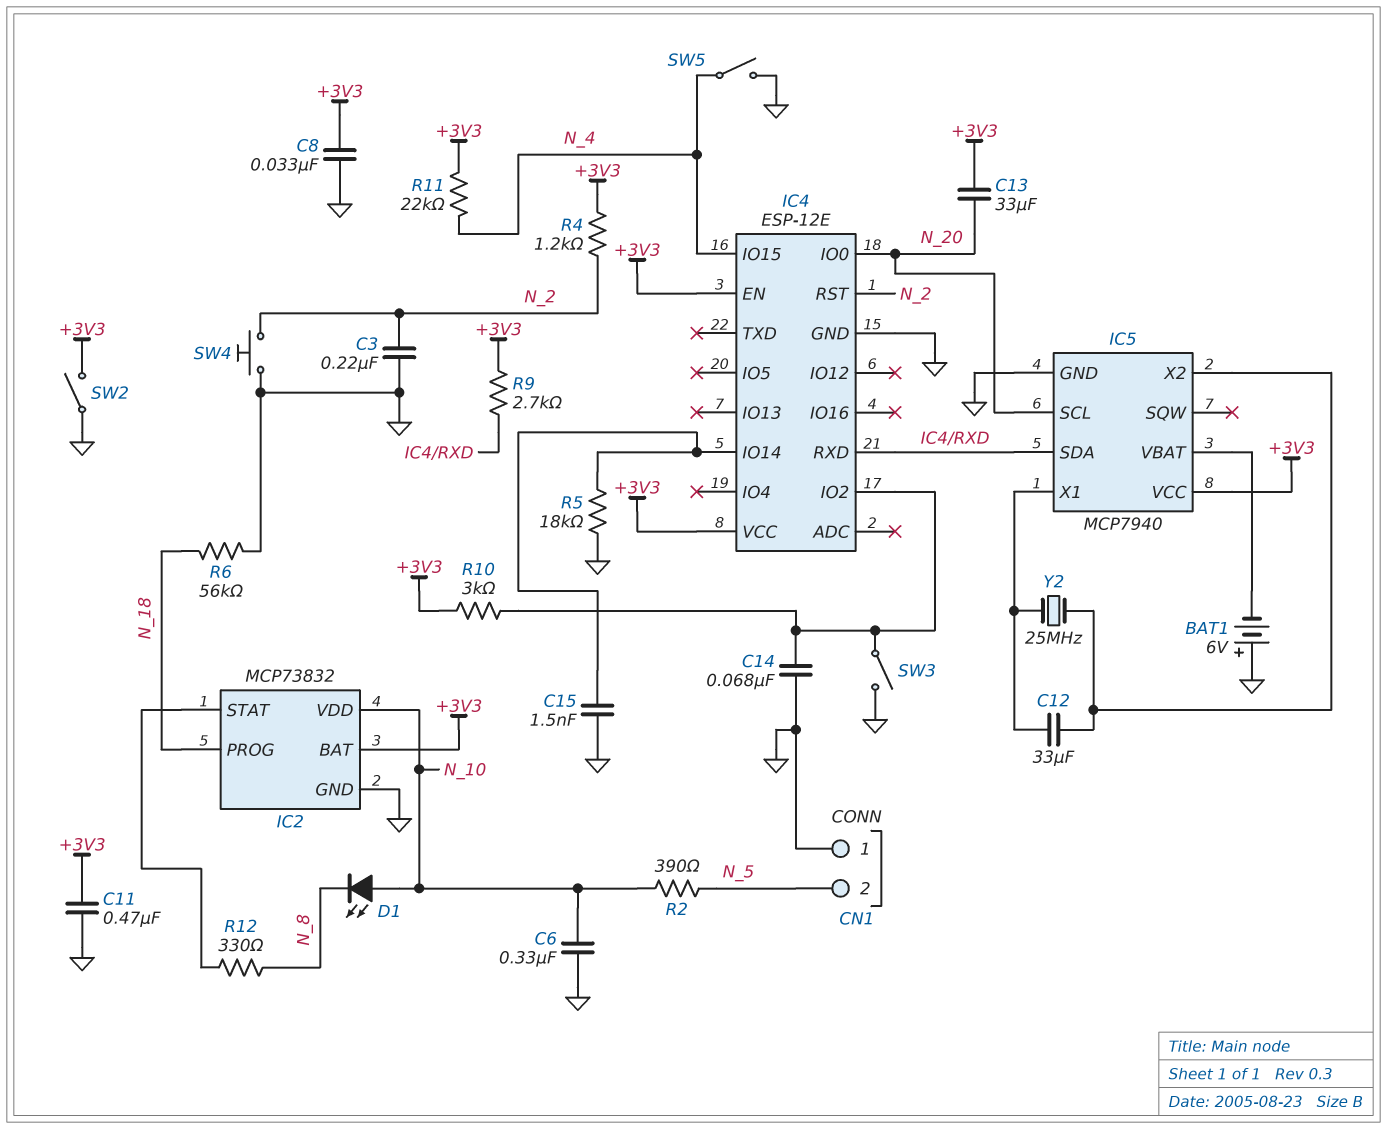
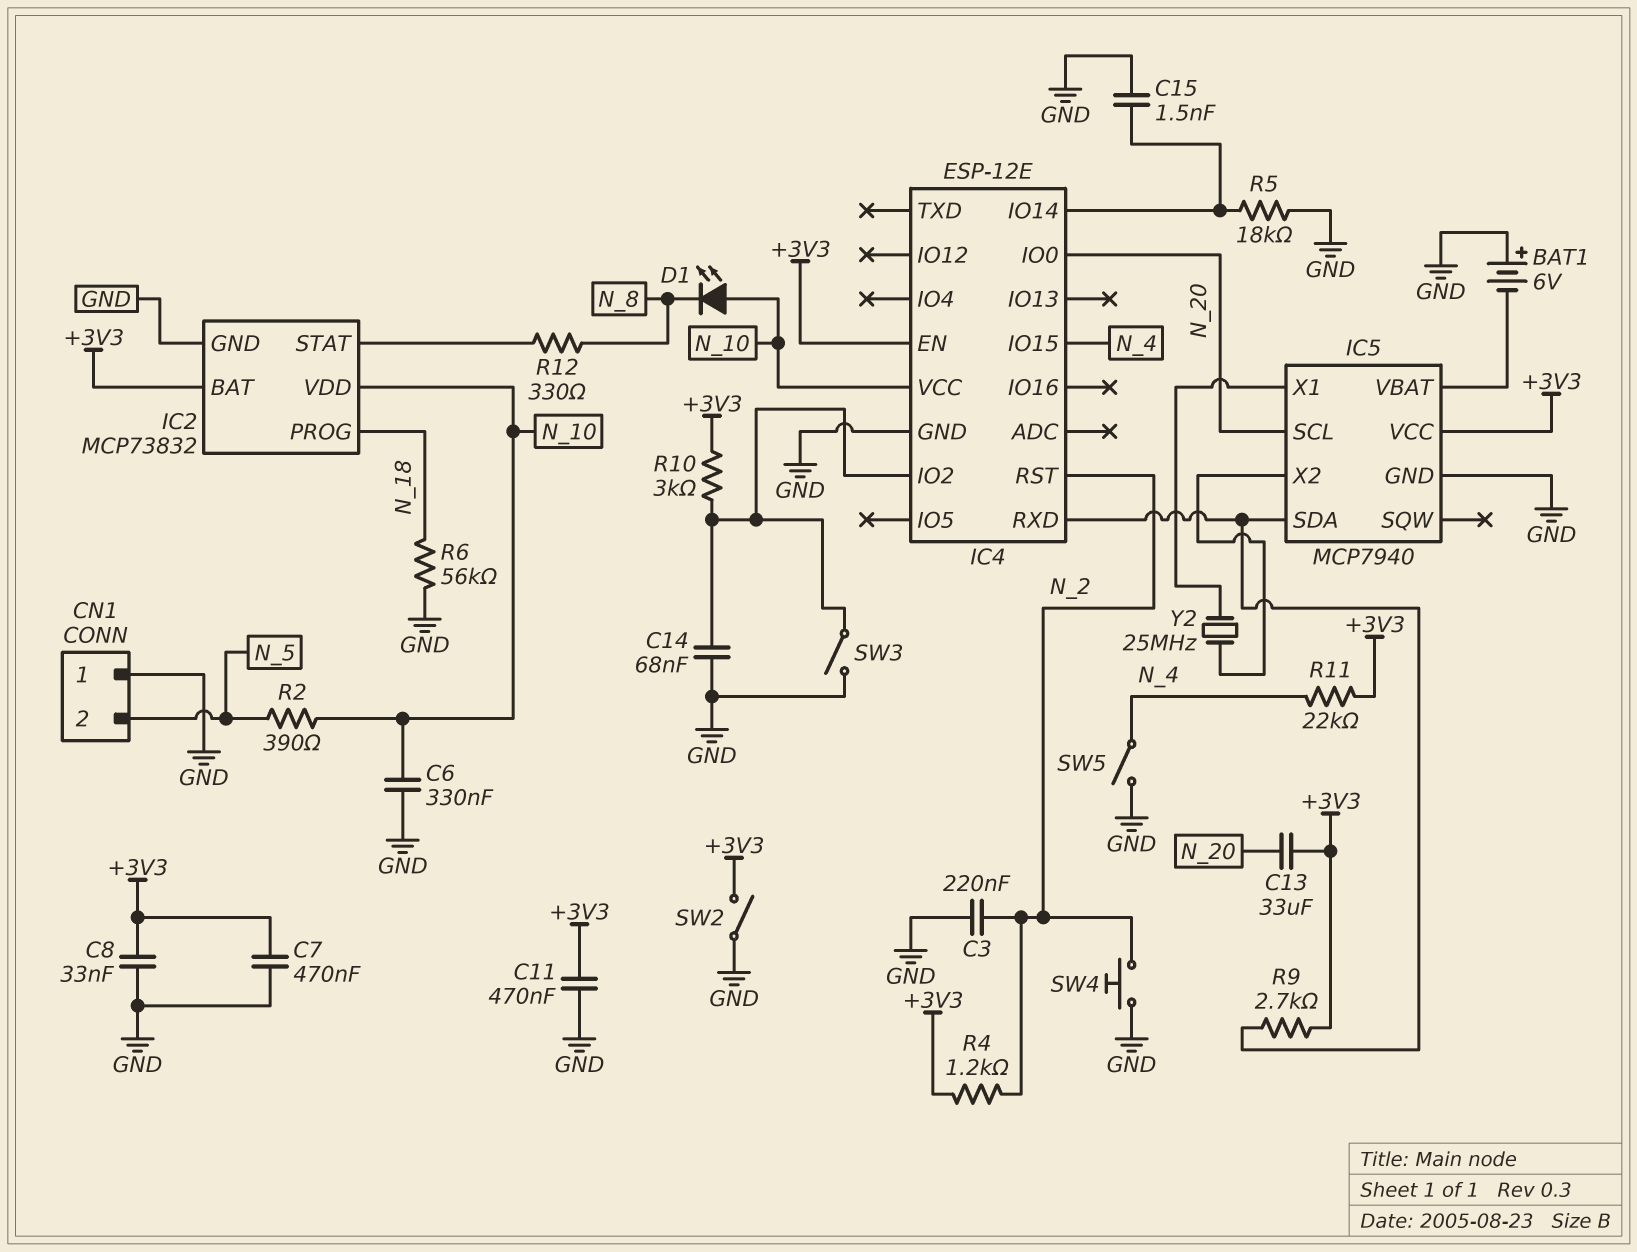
C7: none -> 470nF (+3V3, GND)
C12: 33uF (IC5/X1, IC5/X2) -> none
IC4 pin VCC: +3V3 -> N_10

